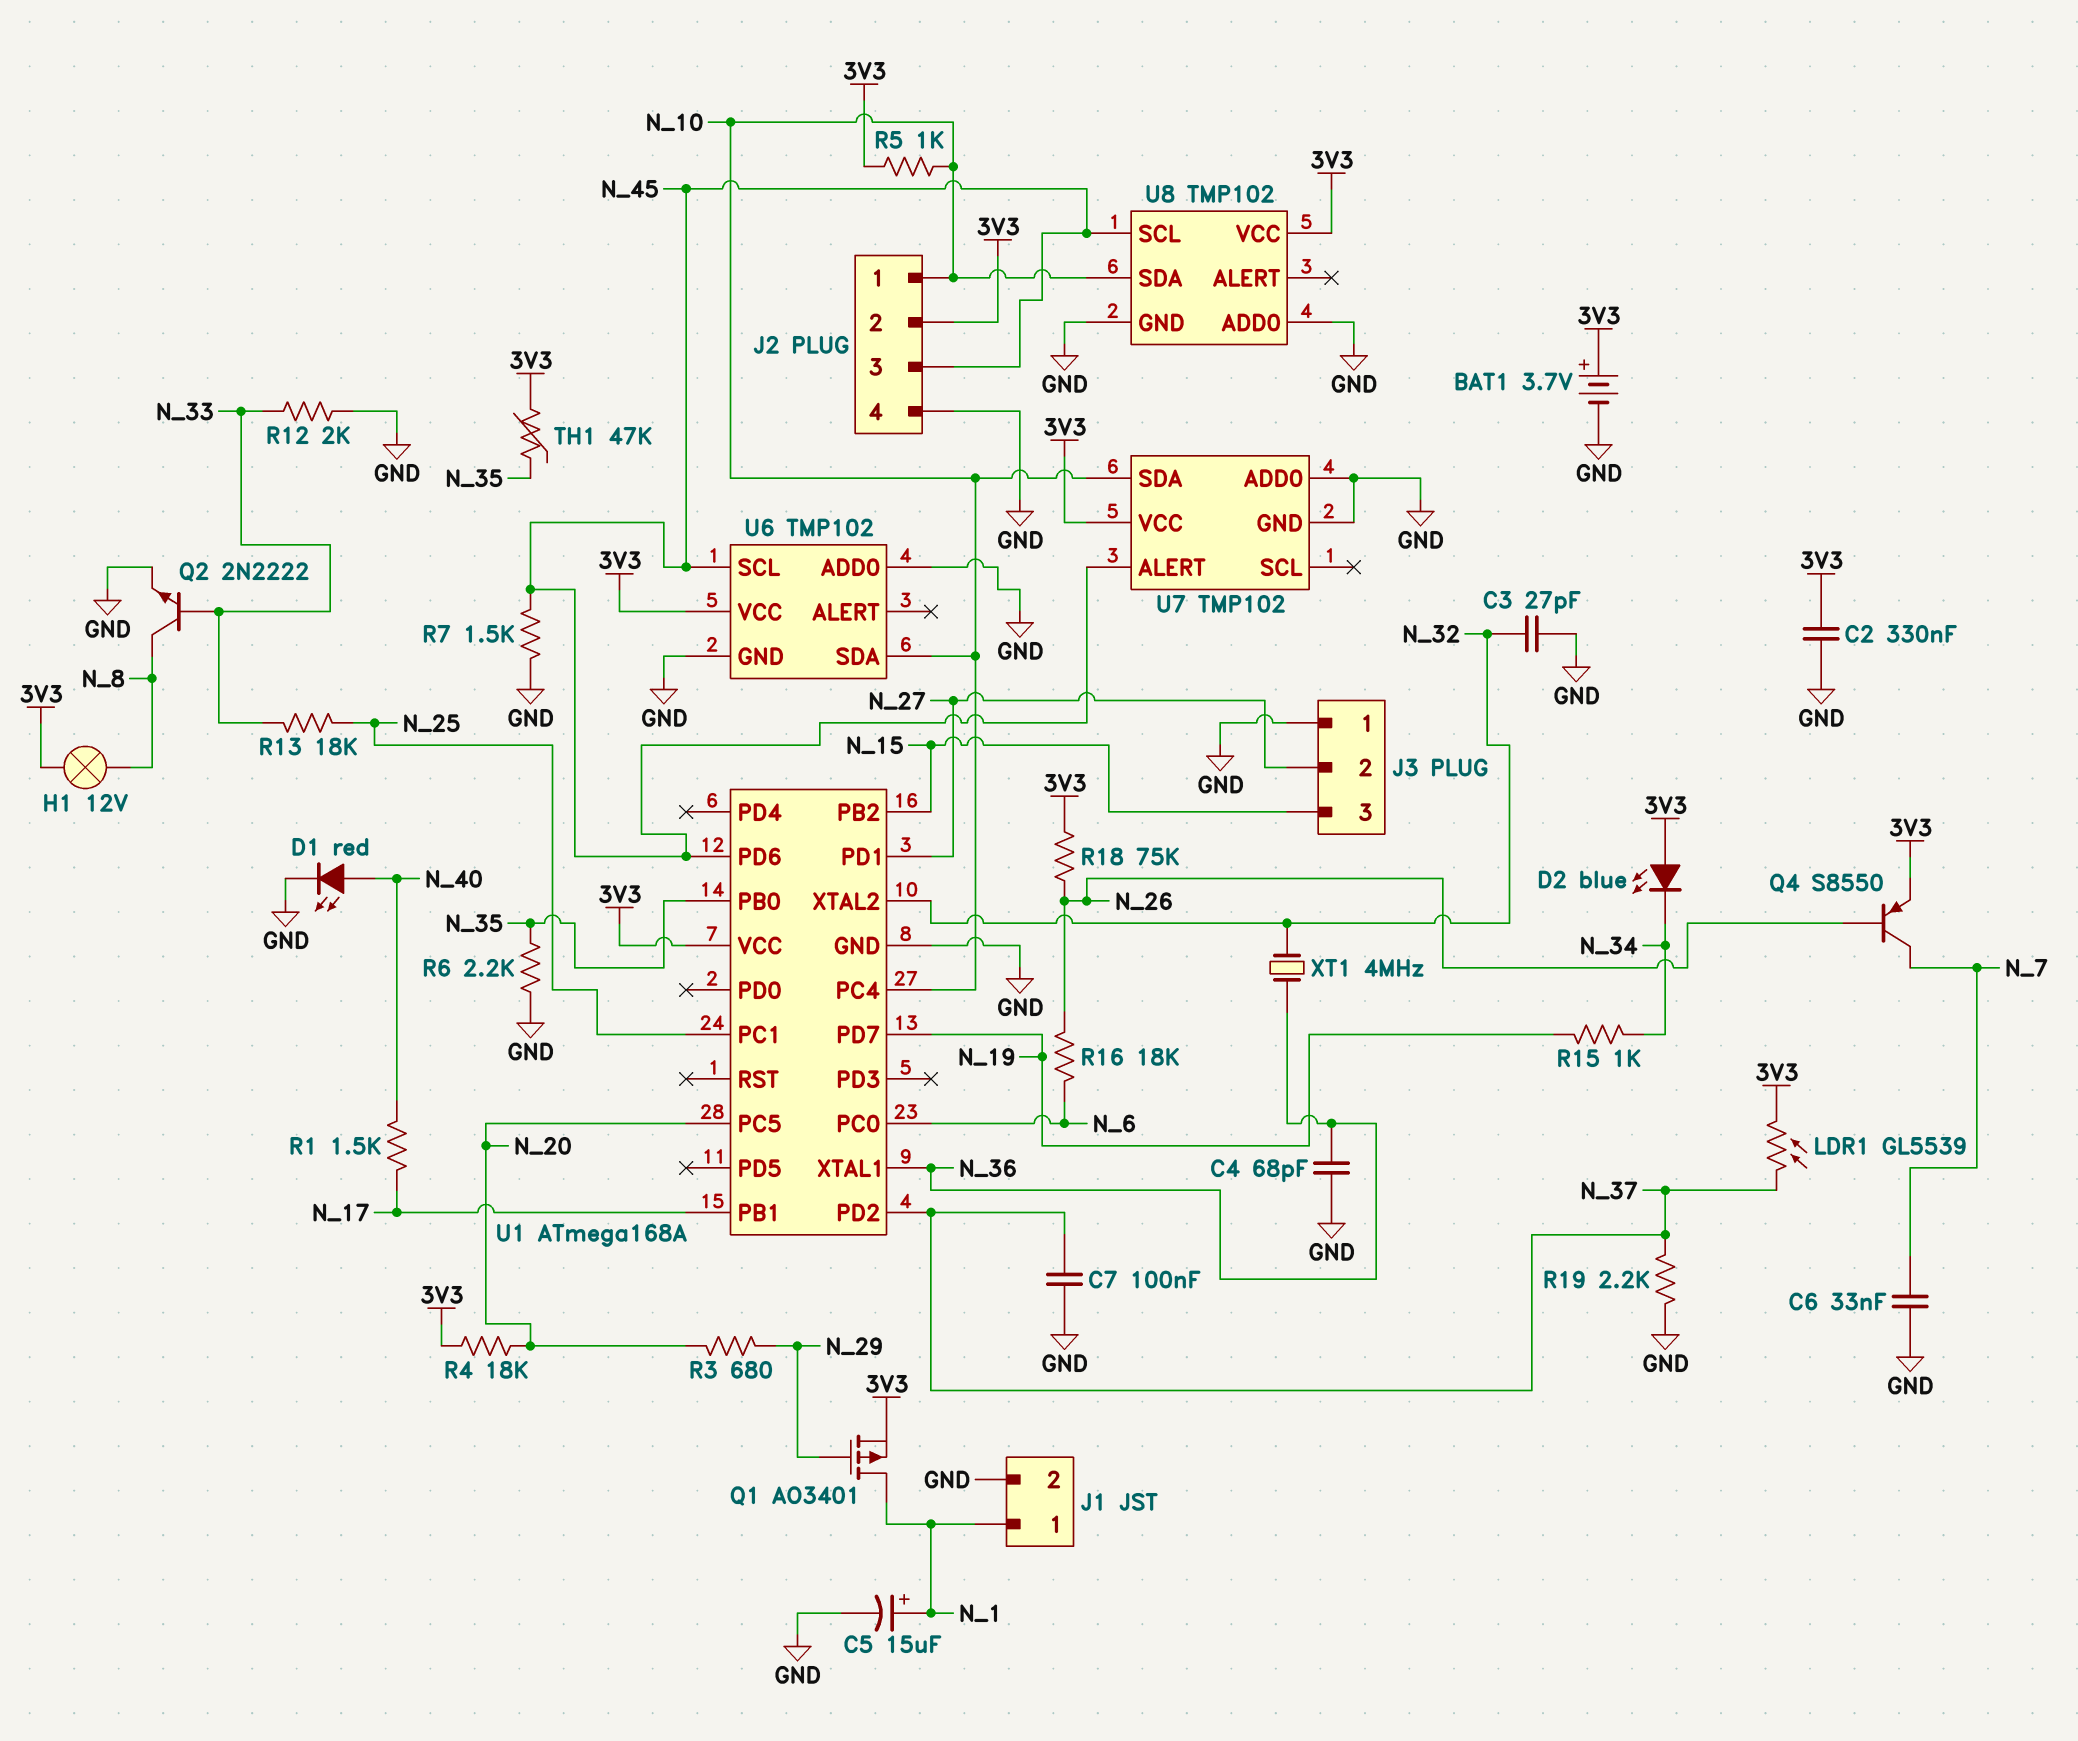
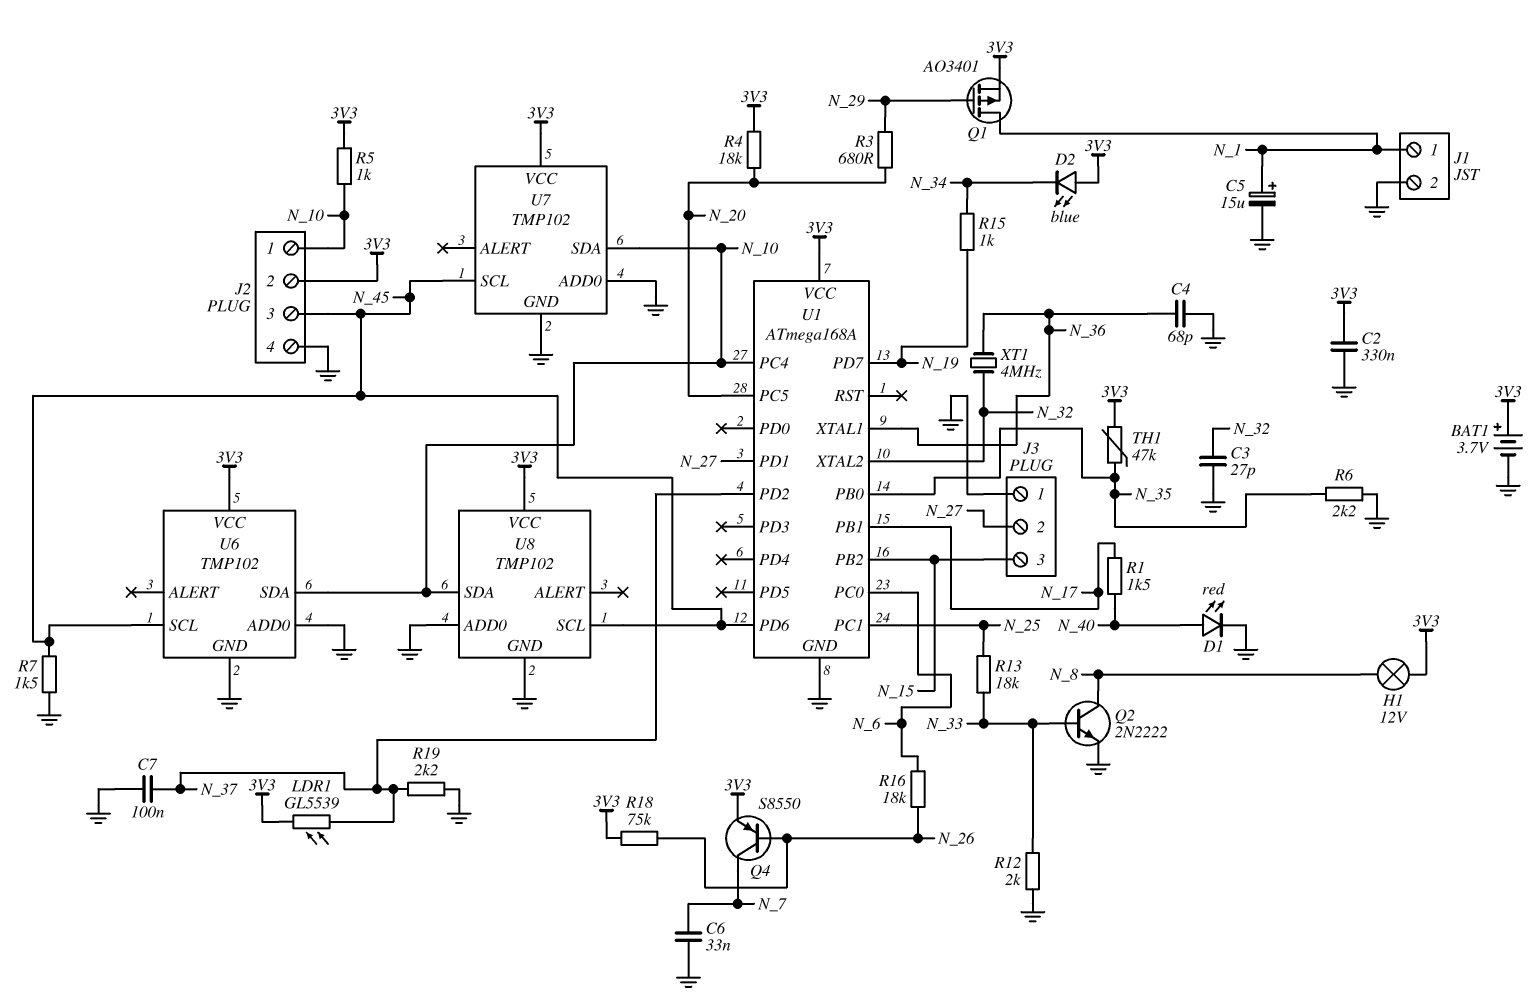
U7 pin ALERT: N_45 -> none
U7 pin SCL: none -> N_45

